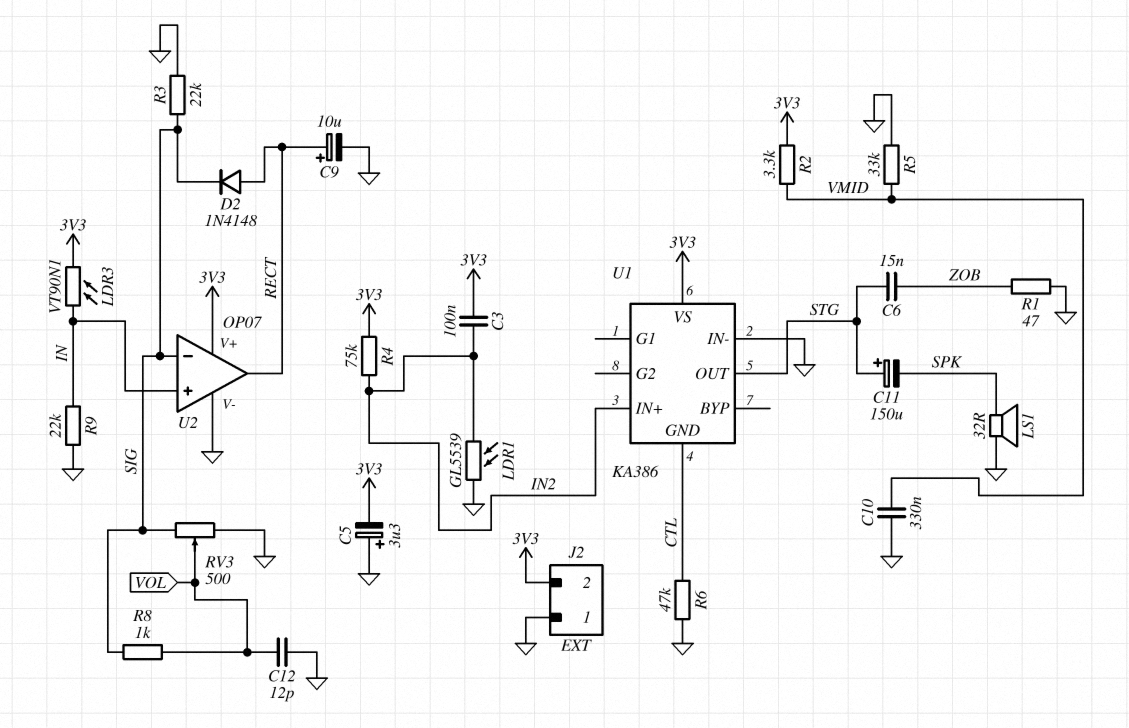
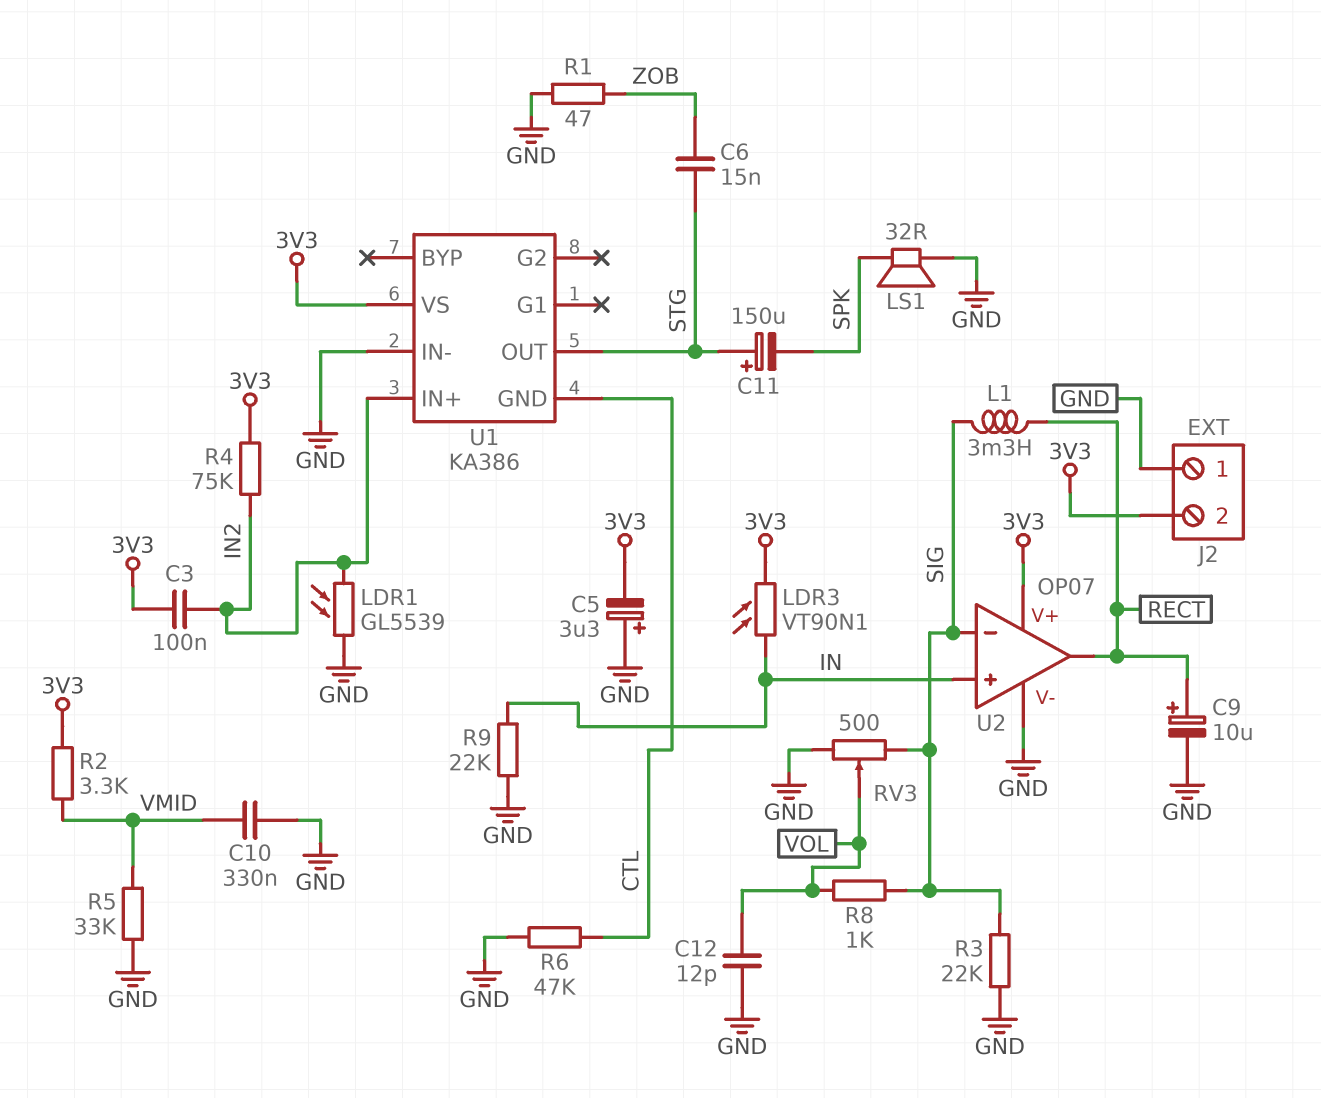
D2: diode 1N4148 (A RECT, K SIG) -> none
L1: none -> 3.3mH (RECT, SIG)

